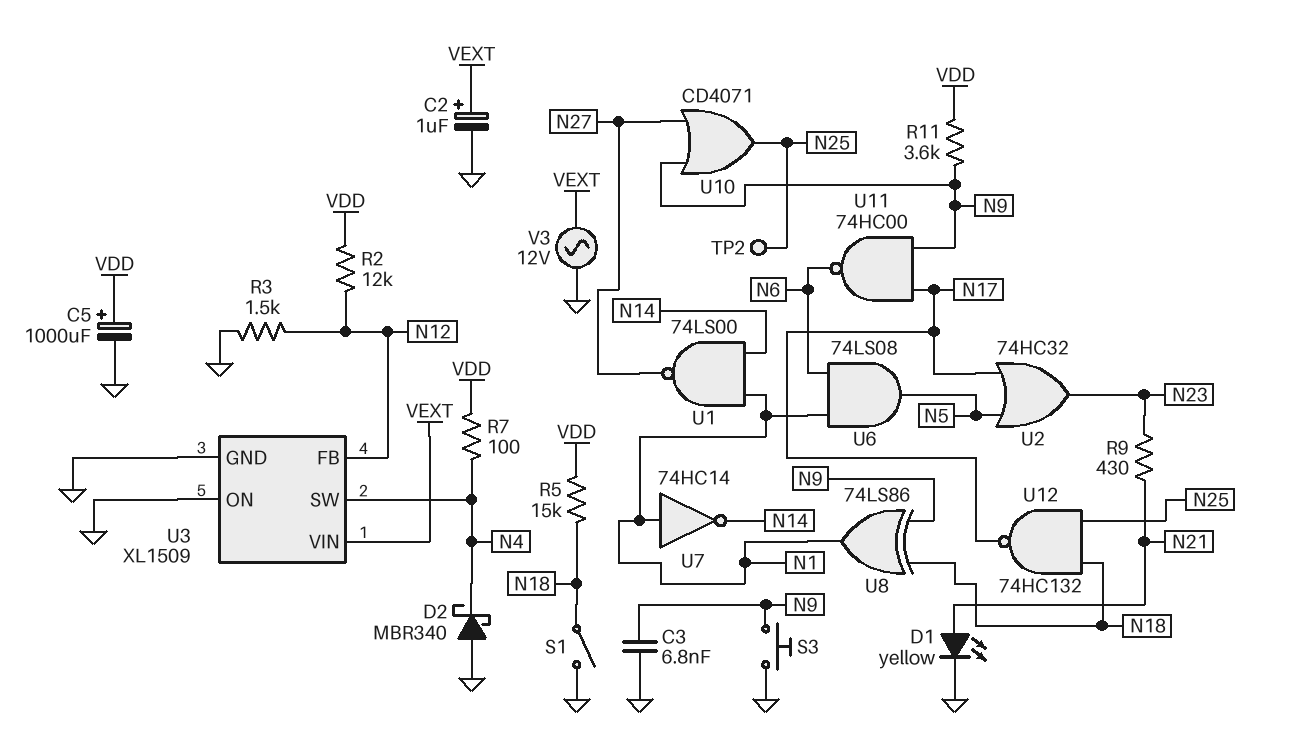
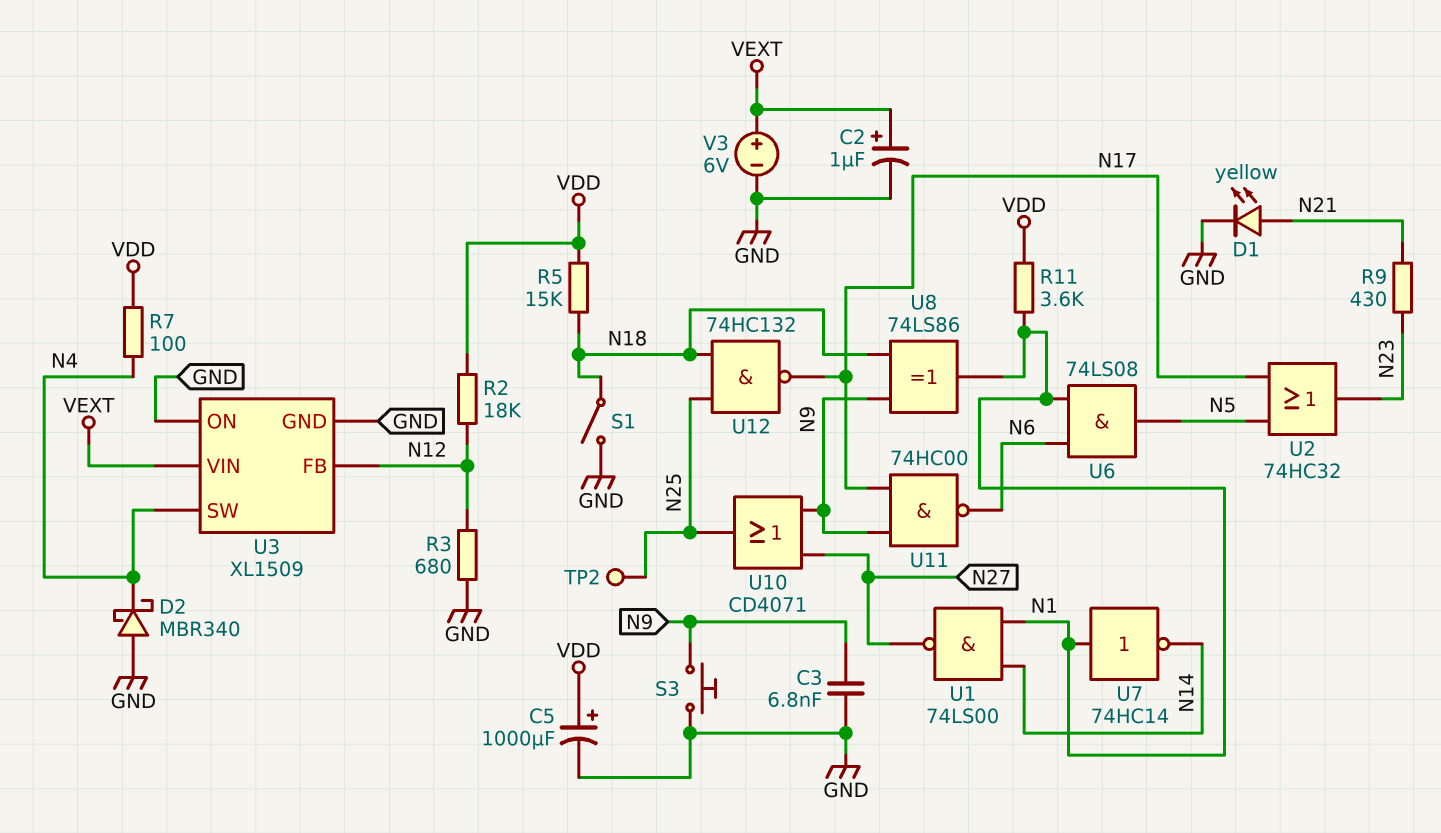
R2: 12k (N12, VDD) -> 18k (N12, VDD)
R3: 1.5k (GND, N12) -> 680 (GND, N12)
R11: 3.6k (N9, VDD) -> 3.6k (N1, VDD)
V3: AC 12V (GND, VEXT) -> 6V (plus VEXT, minus GND)

